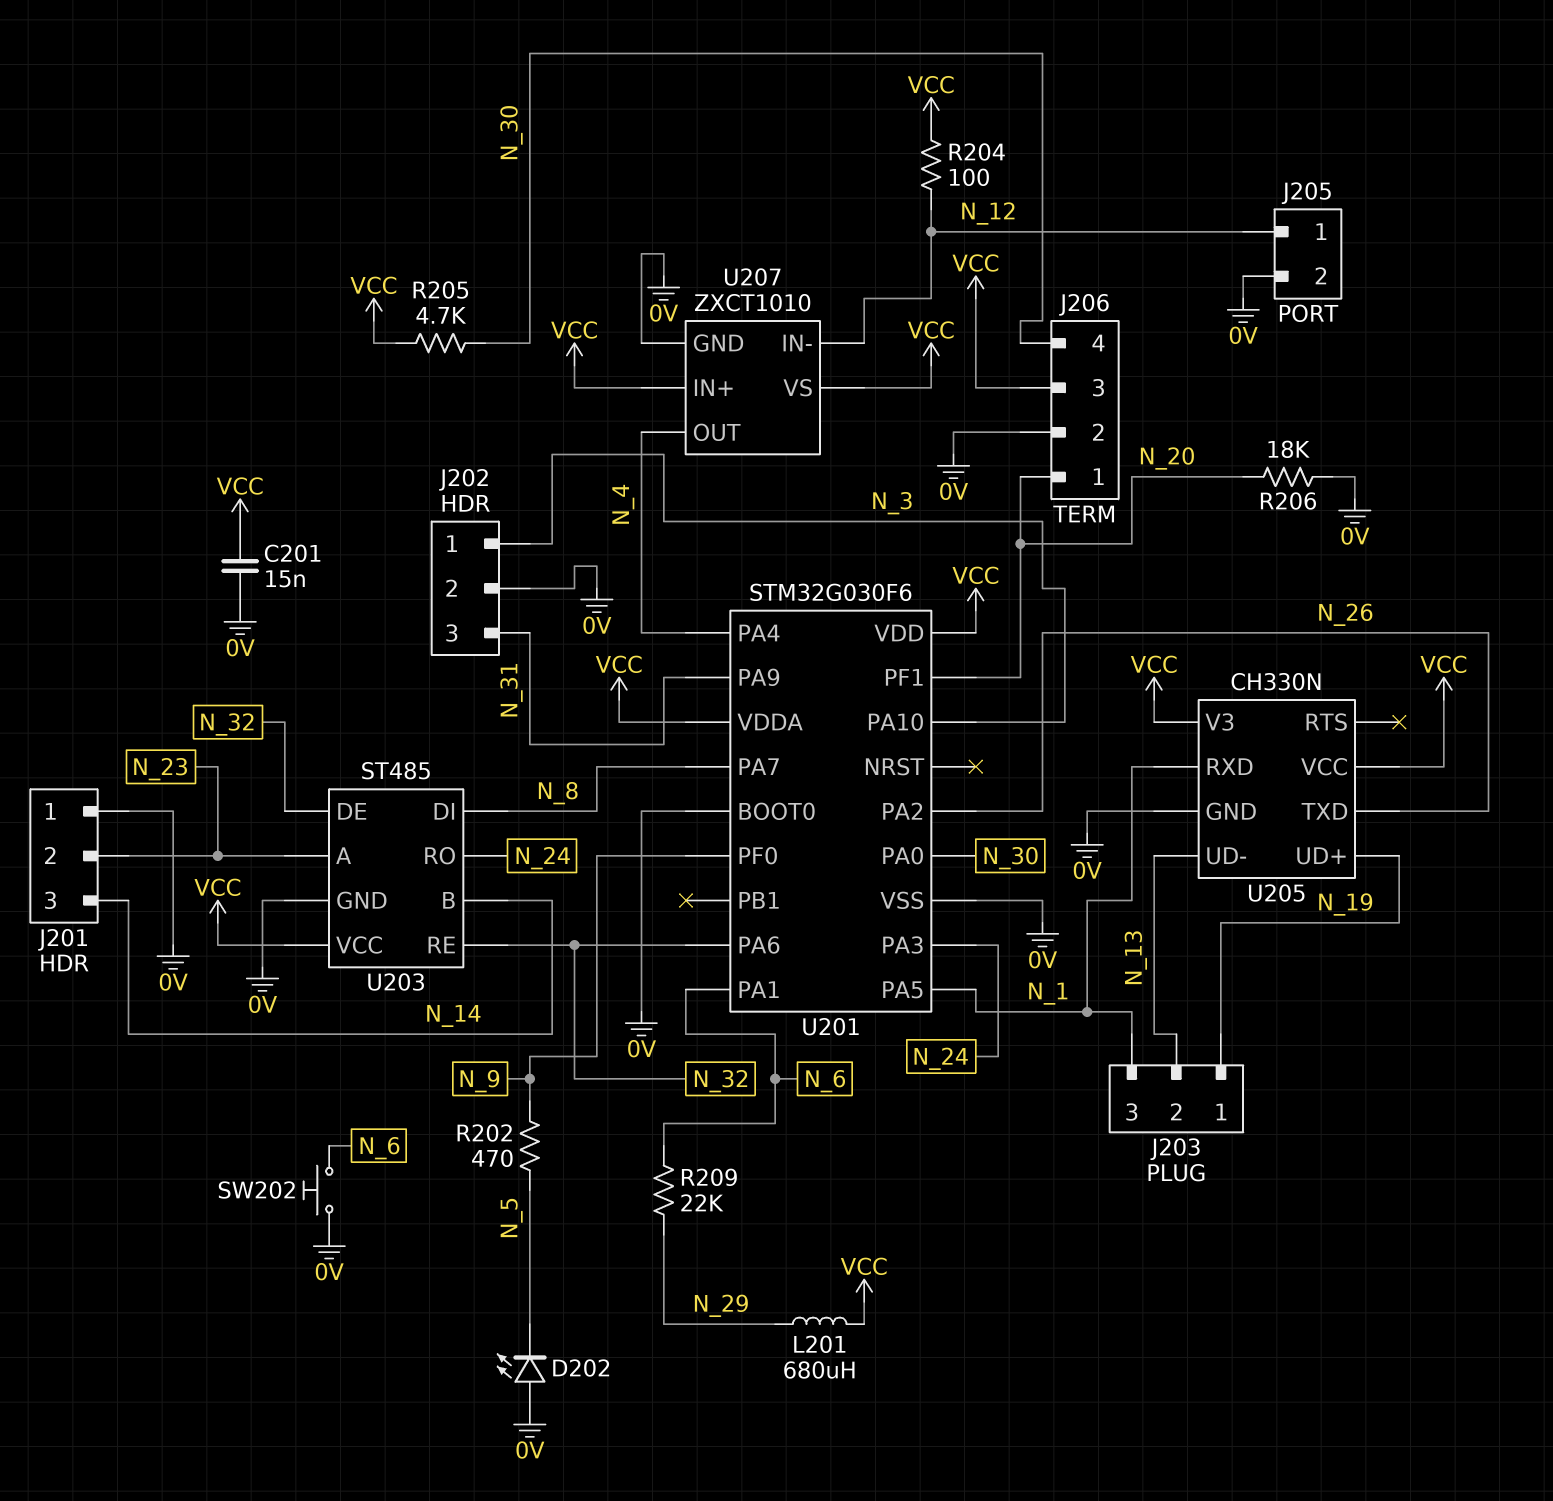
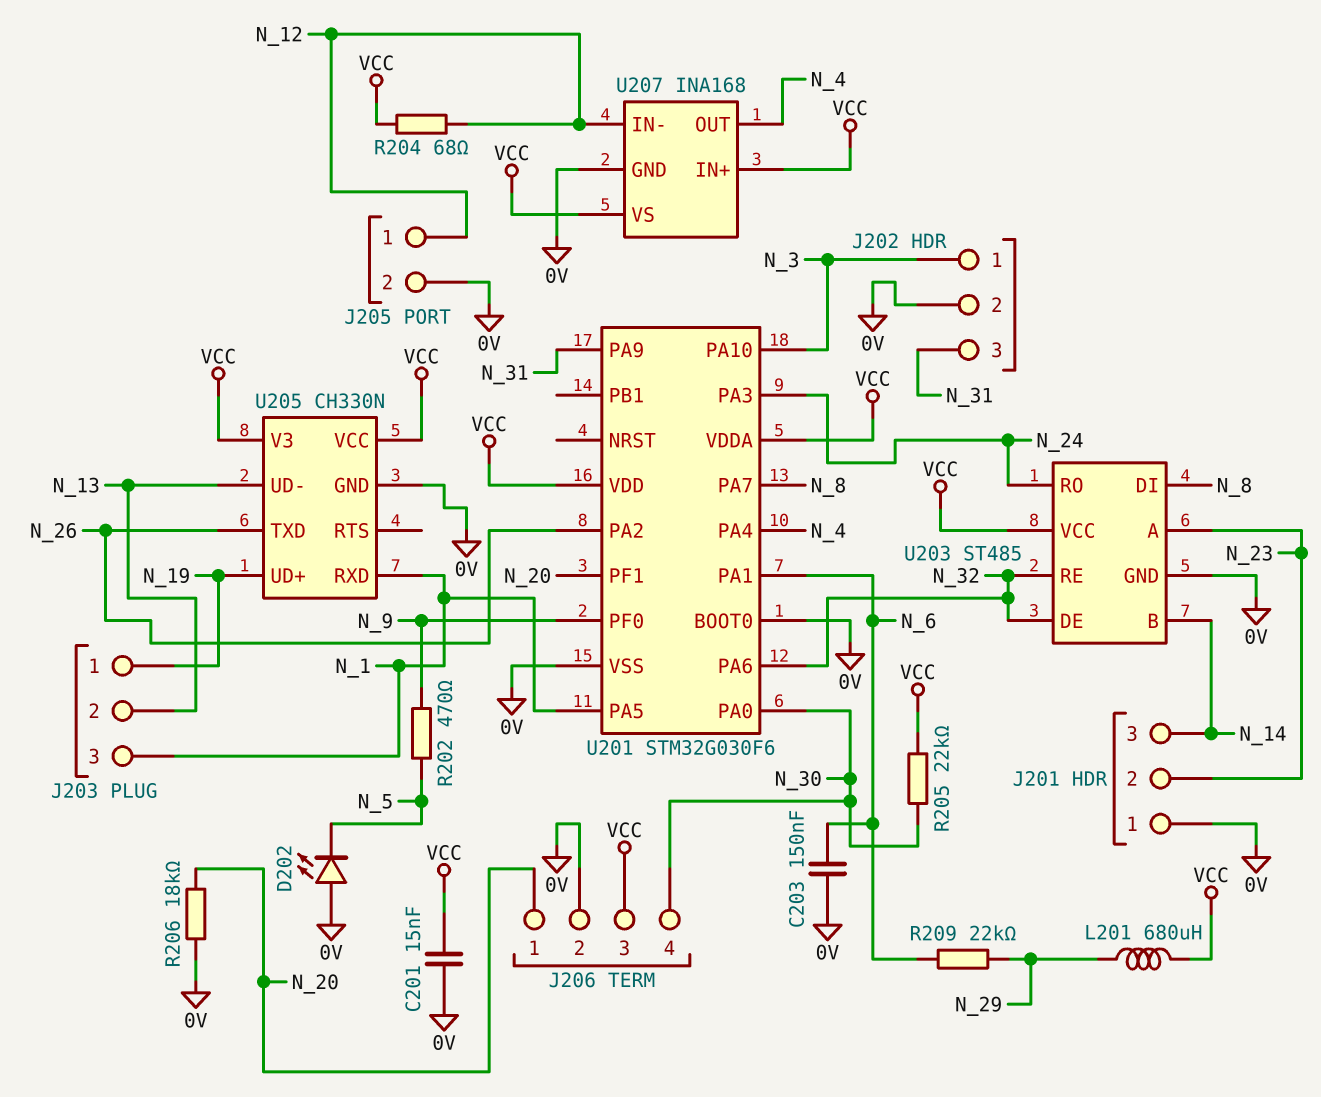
C203: none -> 150nF (0V, N_6)
R204: 100 (N_12, VCC) -> 68 (N_12, VCC)
R205: 4.7k (N_30, VCC) -> 22k (N_30, VCC)
SW202: button (0V, N_6) -> none
U207: ZXCT1010 -> INA168

